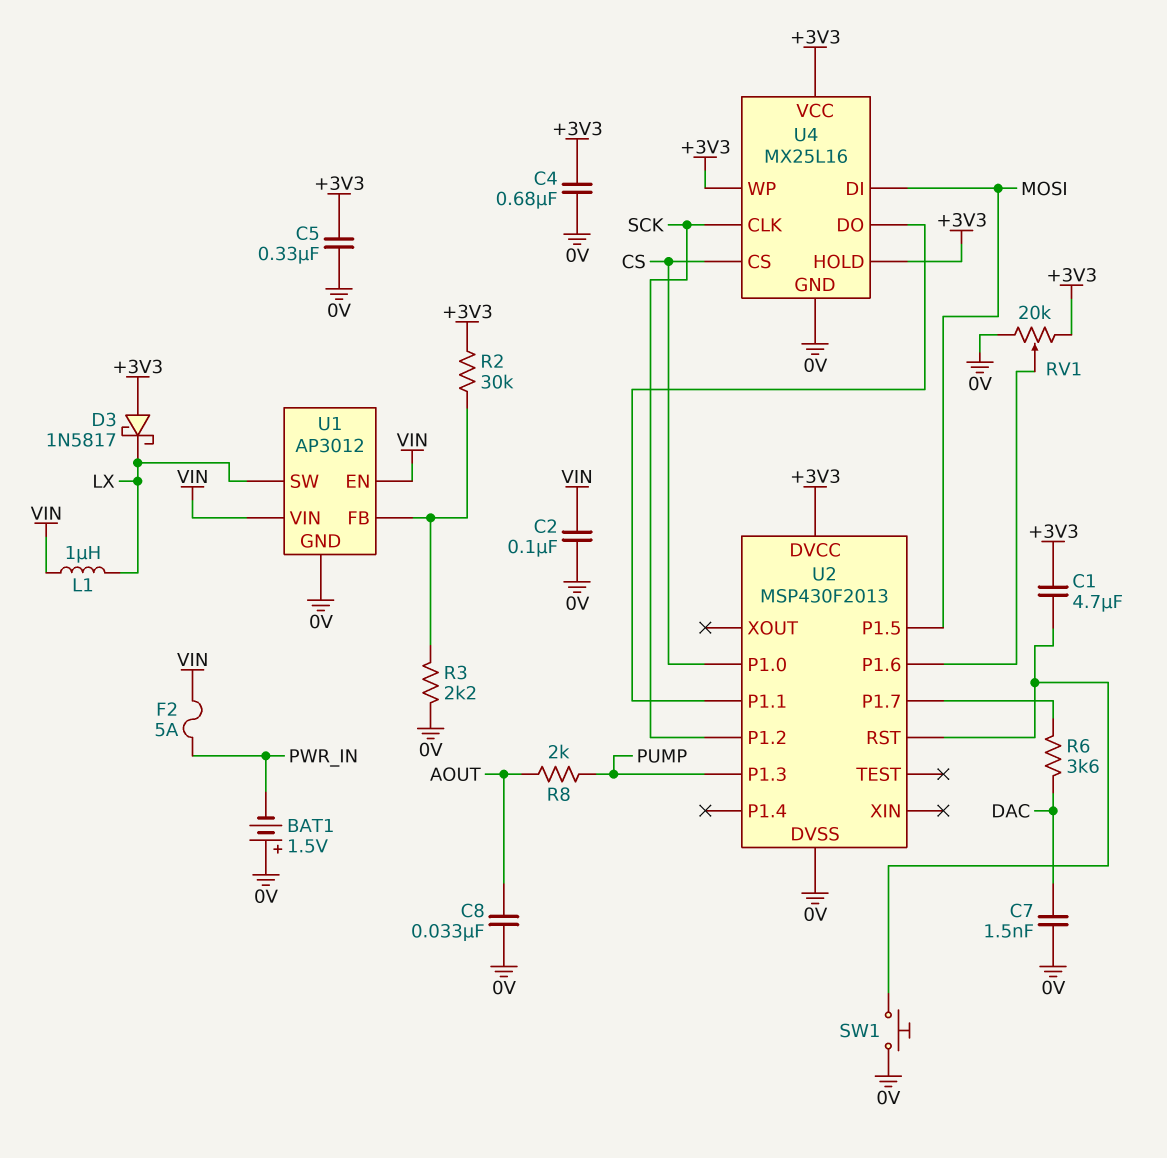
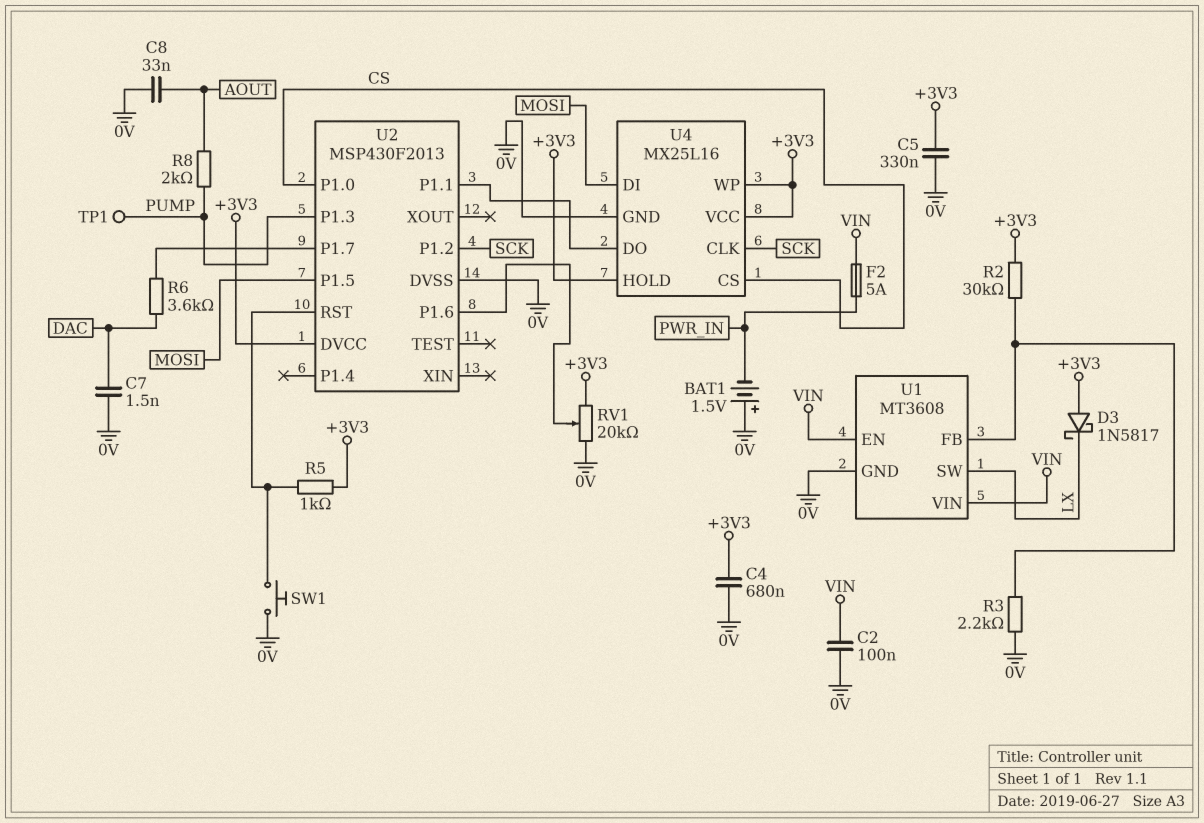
C1: 4.7uF (+3V3, U2/RST) -> none
L1: 1uH (LX, VIN) -> none
R5: none -> 1k (+3V3, U2/RST)
TP1: none -> test point (PUMP)
U1: AP3012 -> MT3608

